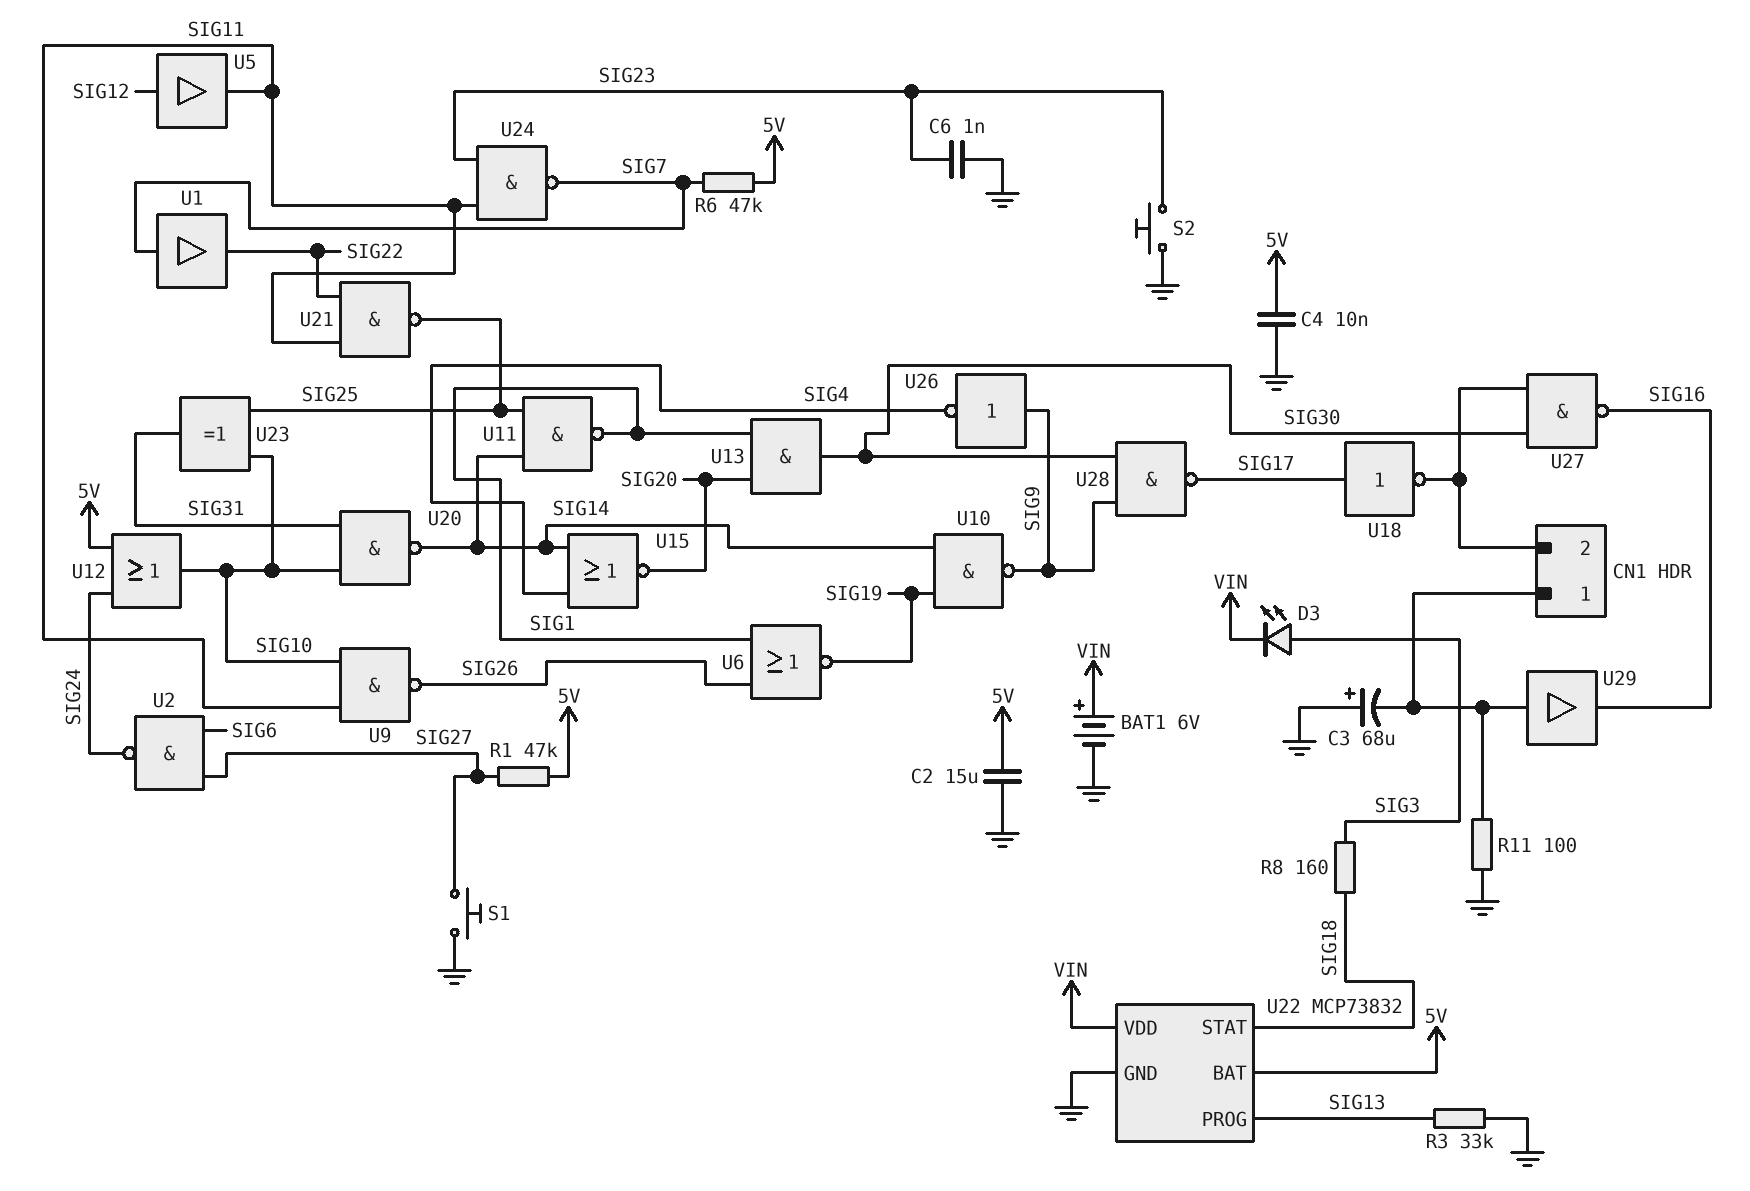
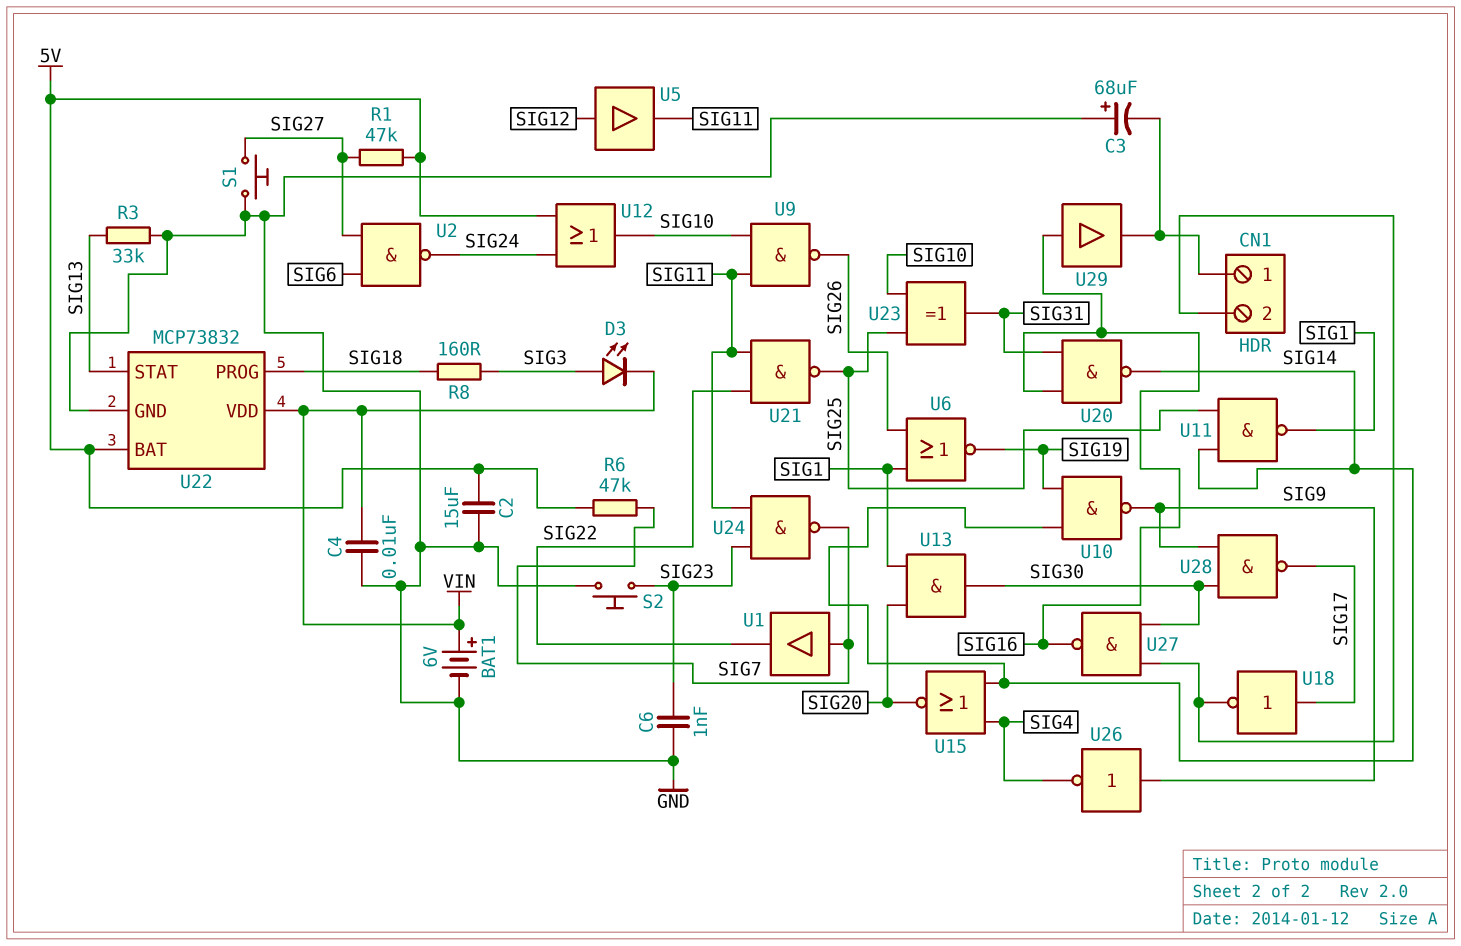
C4: 10nF (5V, GND) -> 10nF (GND, VIN)
R11: 100 (CN1/1, GND) -> none
U20: NAND (in SIG10, in SIG31, out SIG14) -> NAND (in SIG16, in SIG31, out SIG14)
U22 pin PROG: SIG13 -> SIG18
U22 pin STAT: SIG18 -> SIG13
U29: buffer (in CN1/1, out SIG16) -> buffer (in SIG16, out CN1/1)

